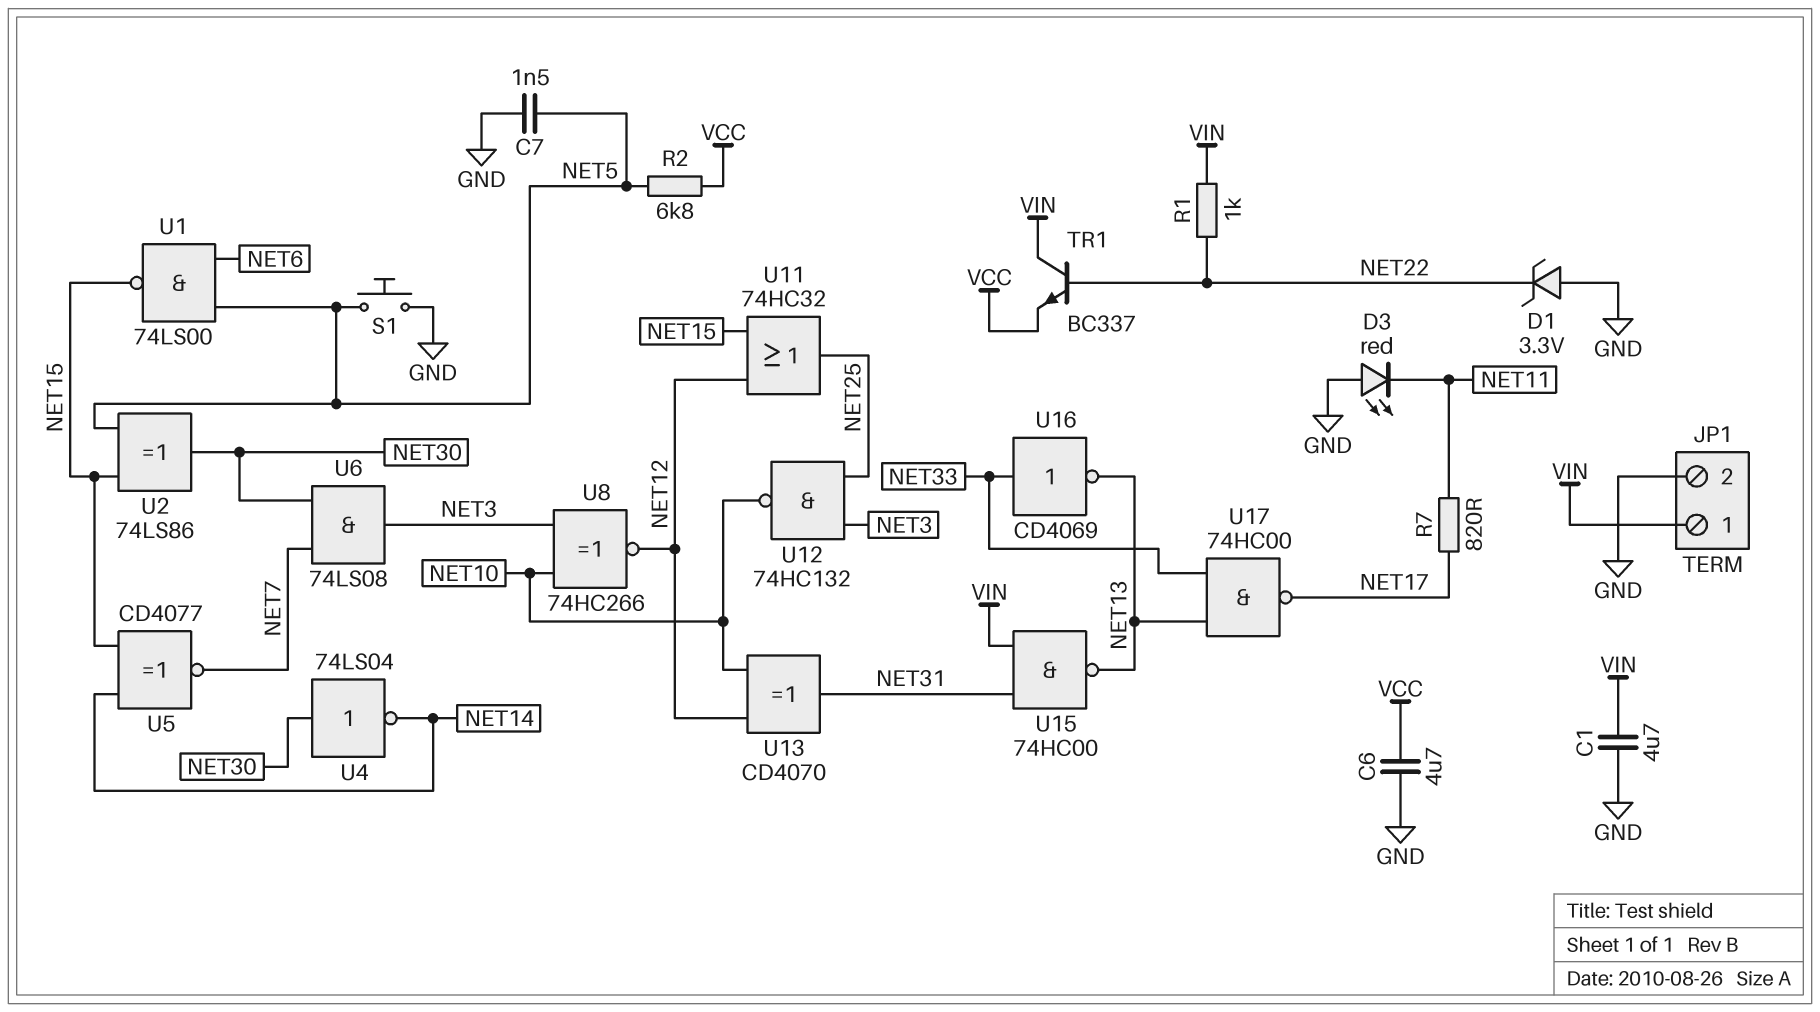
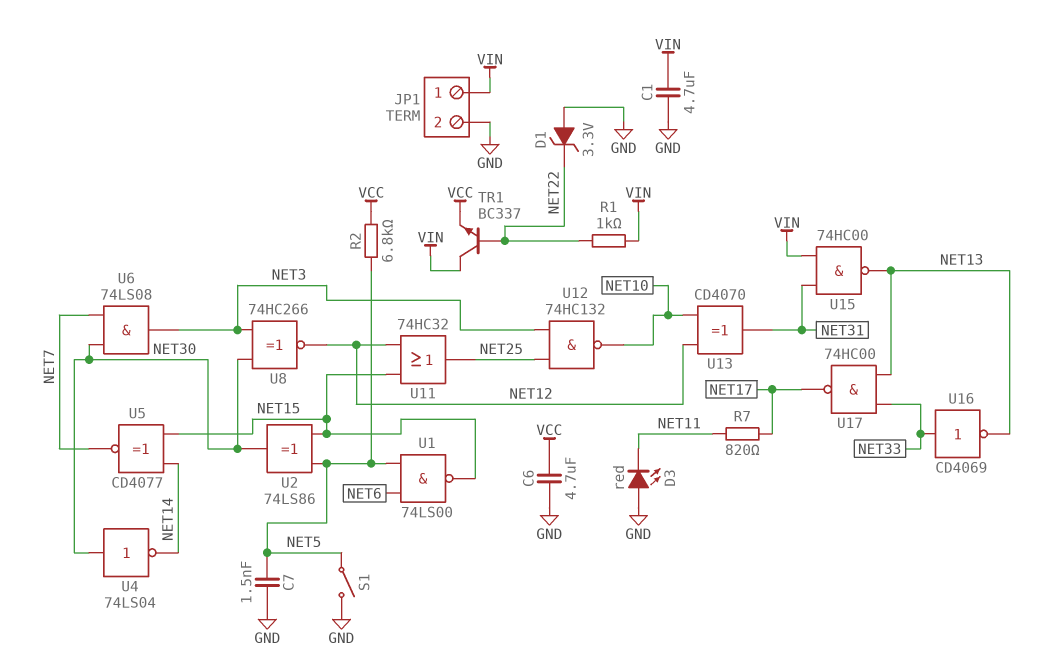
S1: button (GND, NET5) -> switch (GND, NET5)
U8: XNOR 74HC266 (in NET3, in NET10, out NET12) -> XNOR 74HC266 (in NET3, in NET30, out NET12)

